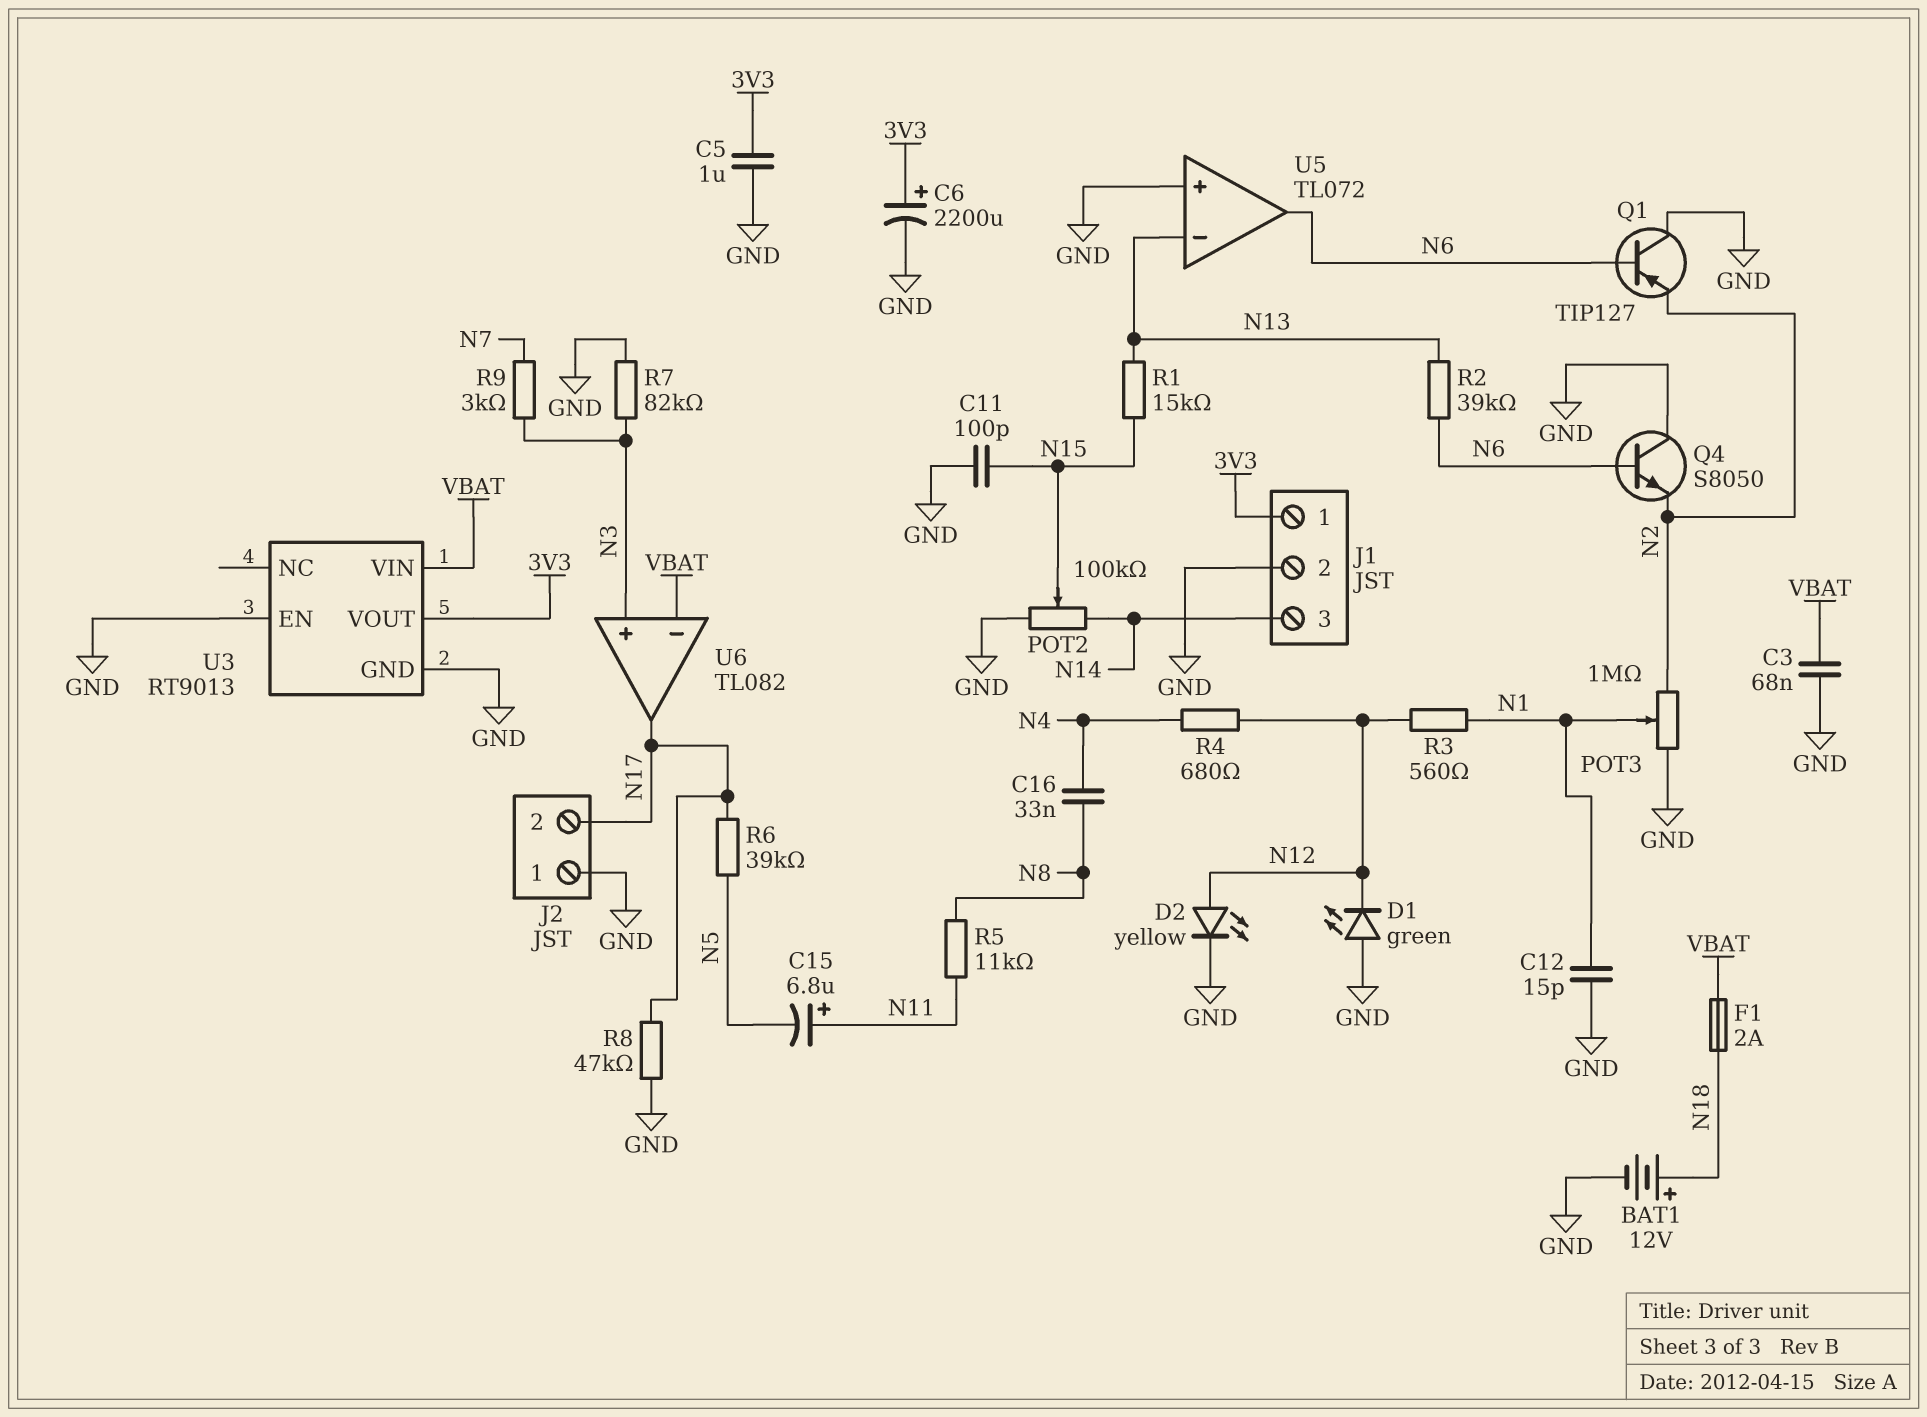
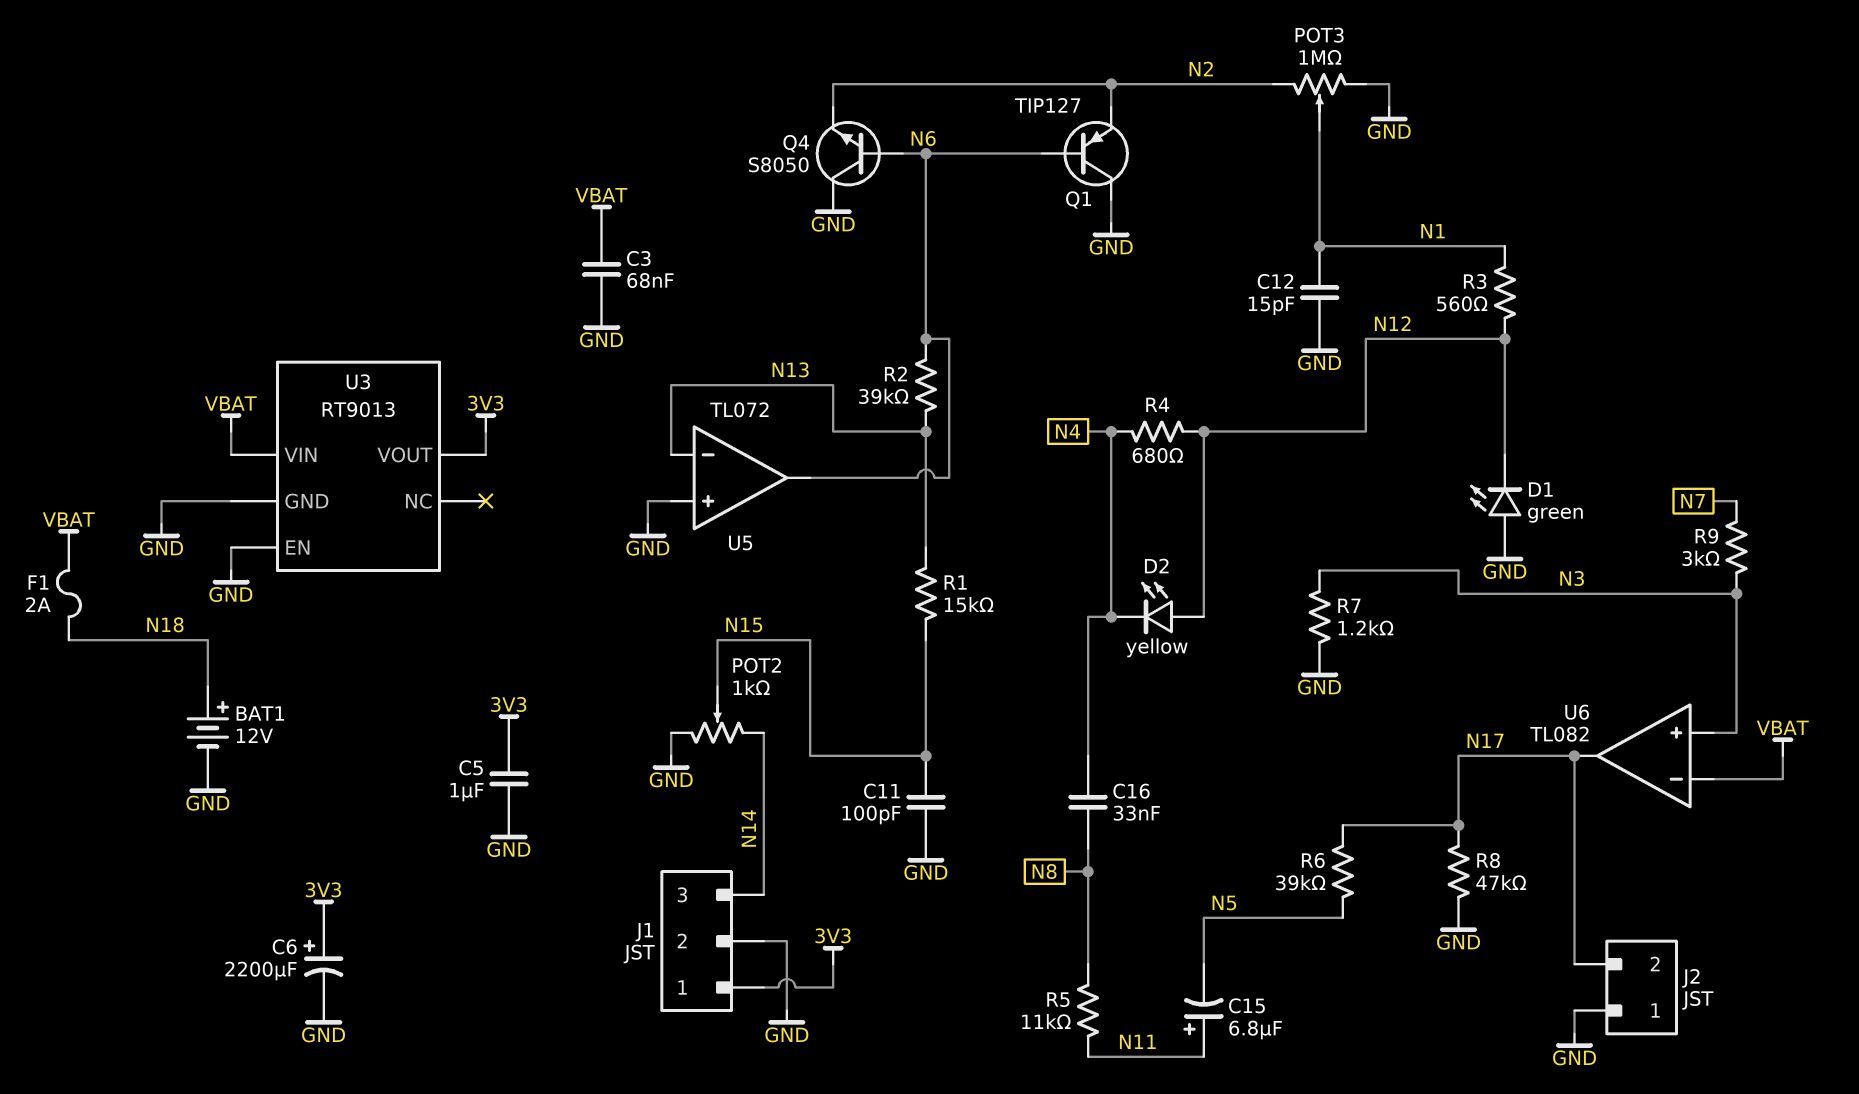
D2: LED yellow (A N12, K GND) -> LED yellow (A N12, K N4)
POT2: 100k (GND, N14, wiper N15) -> 1k (GND, N14, wiper N15)
R7: 82k (GND, N3) -> 1.2k (GND, N3)

